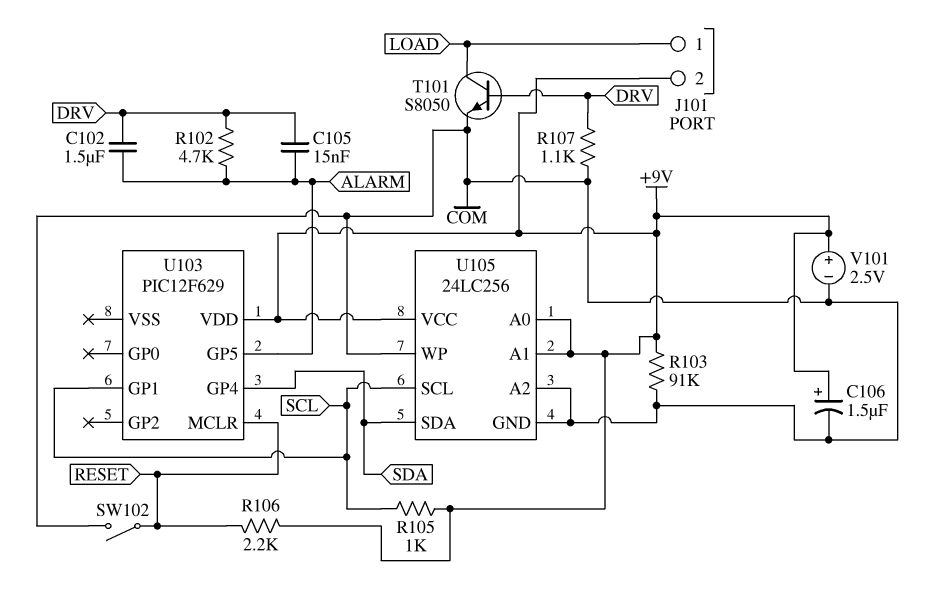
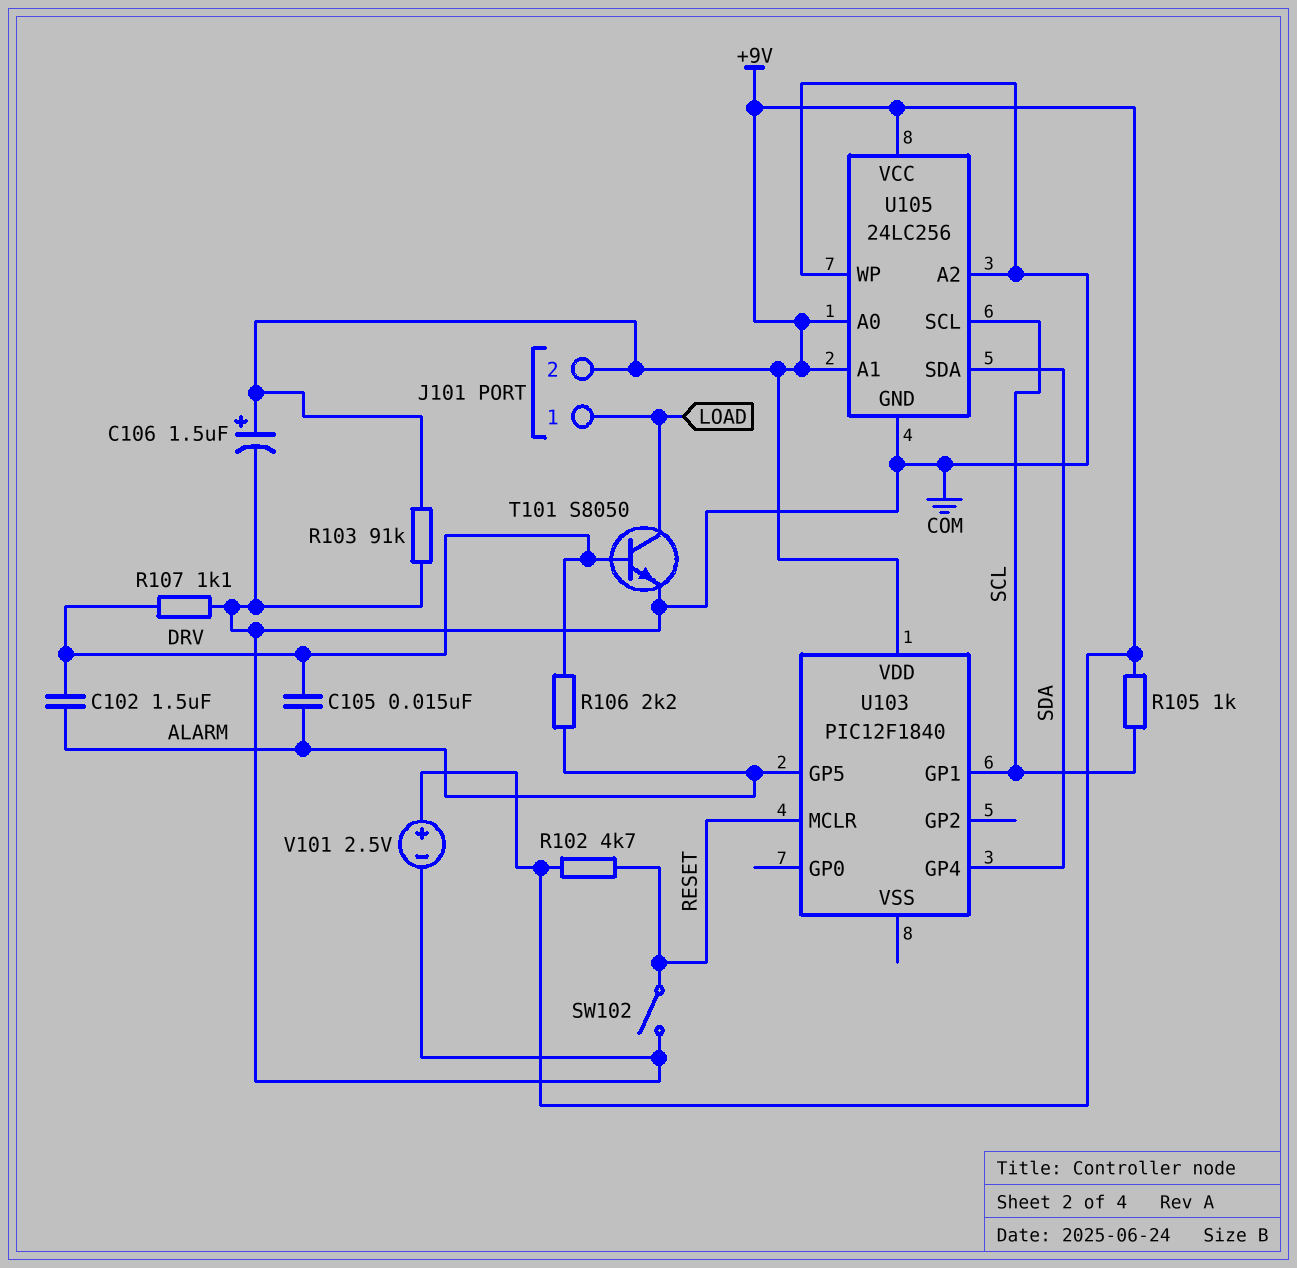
R102: 4.7k (ALARM, DRV) -> 4.7k (+9V, RESET)
R106: 2.2k (+9V, RESET) -> 2.2k (ALARM, DRV)
U103: PIC12F629 -> PIC12F1840

